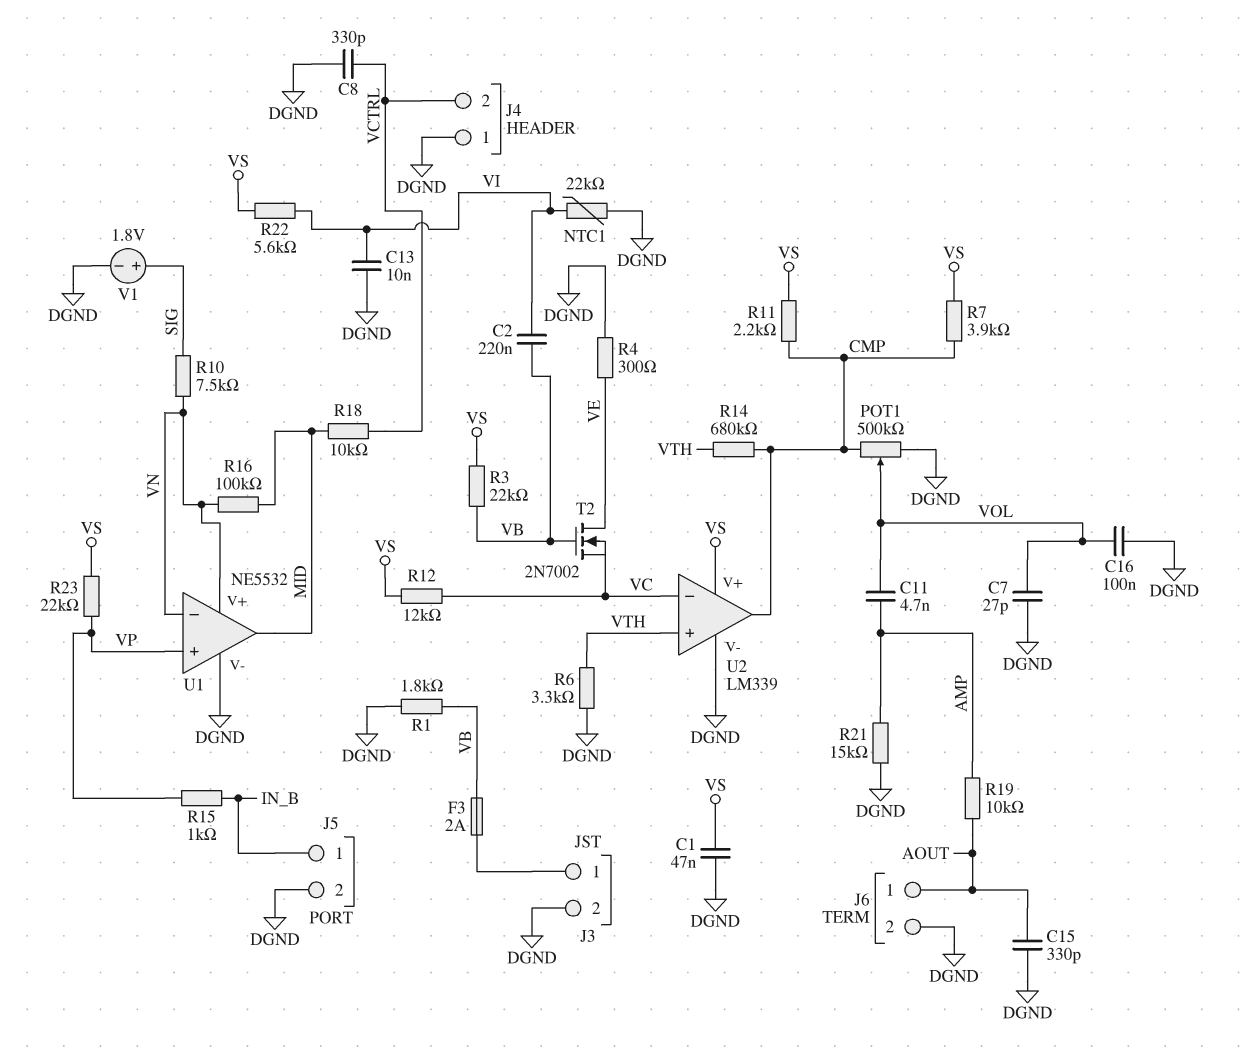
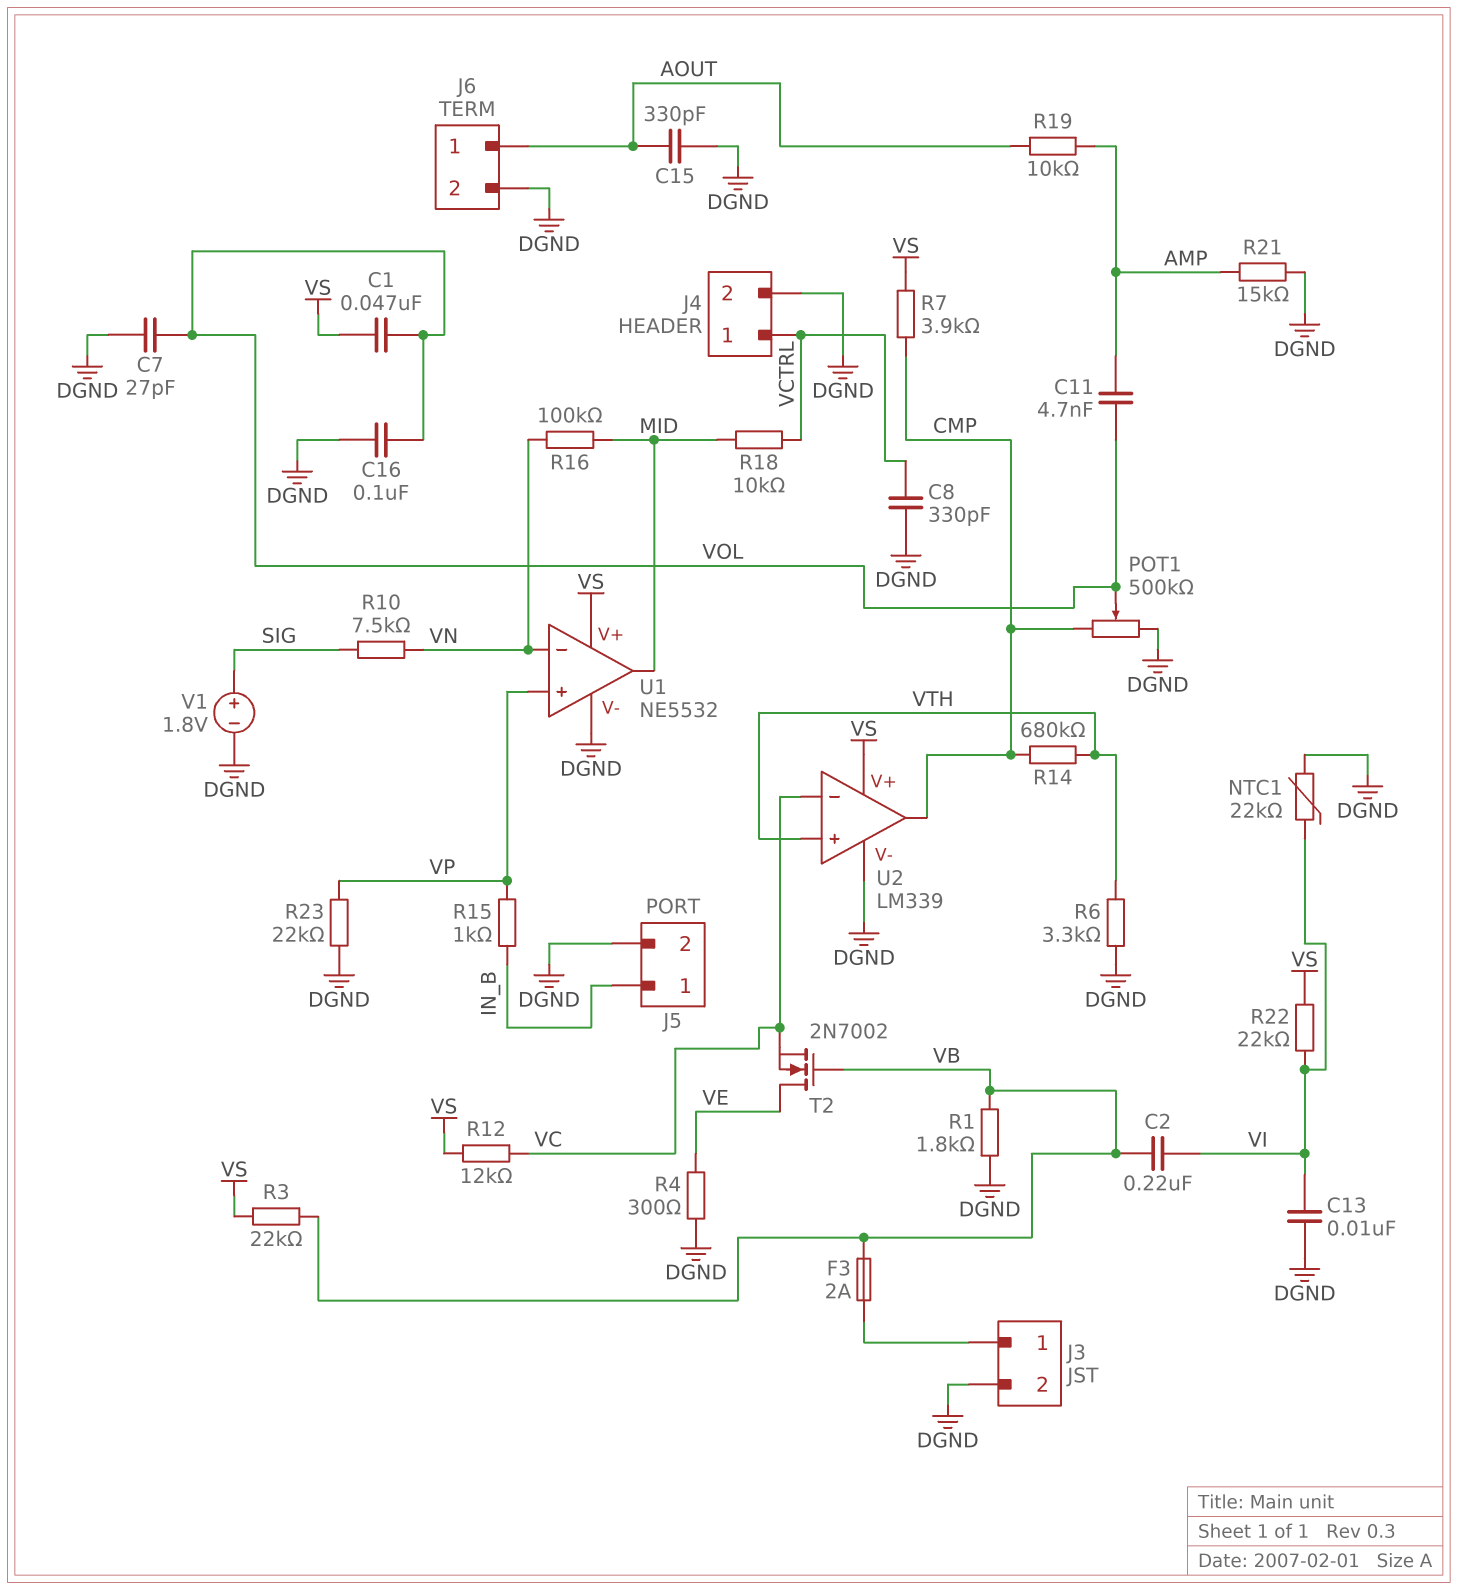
C1: 47nF (DGND, VS) -> 47nF (VOL, VS)
J4 pin 1: DGND -> VCTRL
J4 pin 2: VCTRL -> DGND
R11: 2.2k (CMP, VS) -> none
R22: 5.6k (VI, VS) -> 22k (VI, VS)
R23: 22k (VP, VS) -> 22k (DGND, VP)
U1 pin V+: VN -> VS

